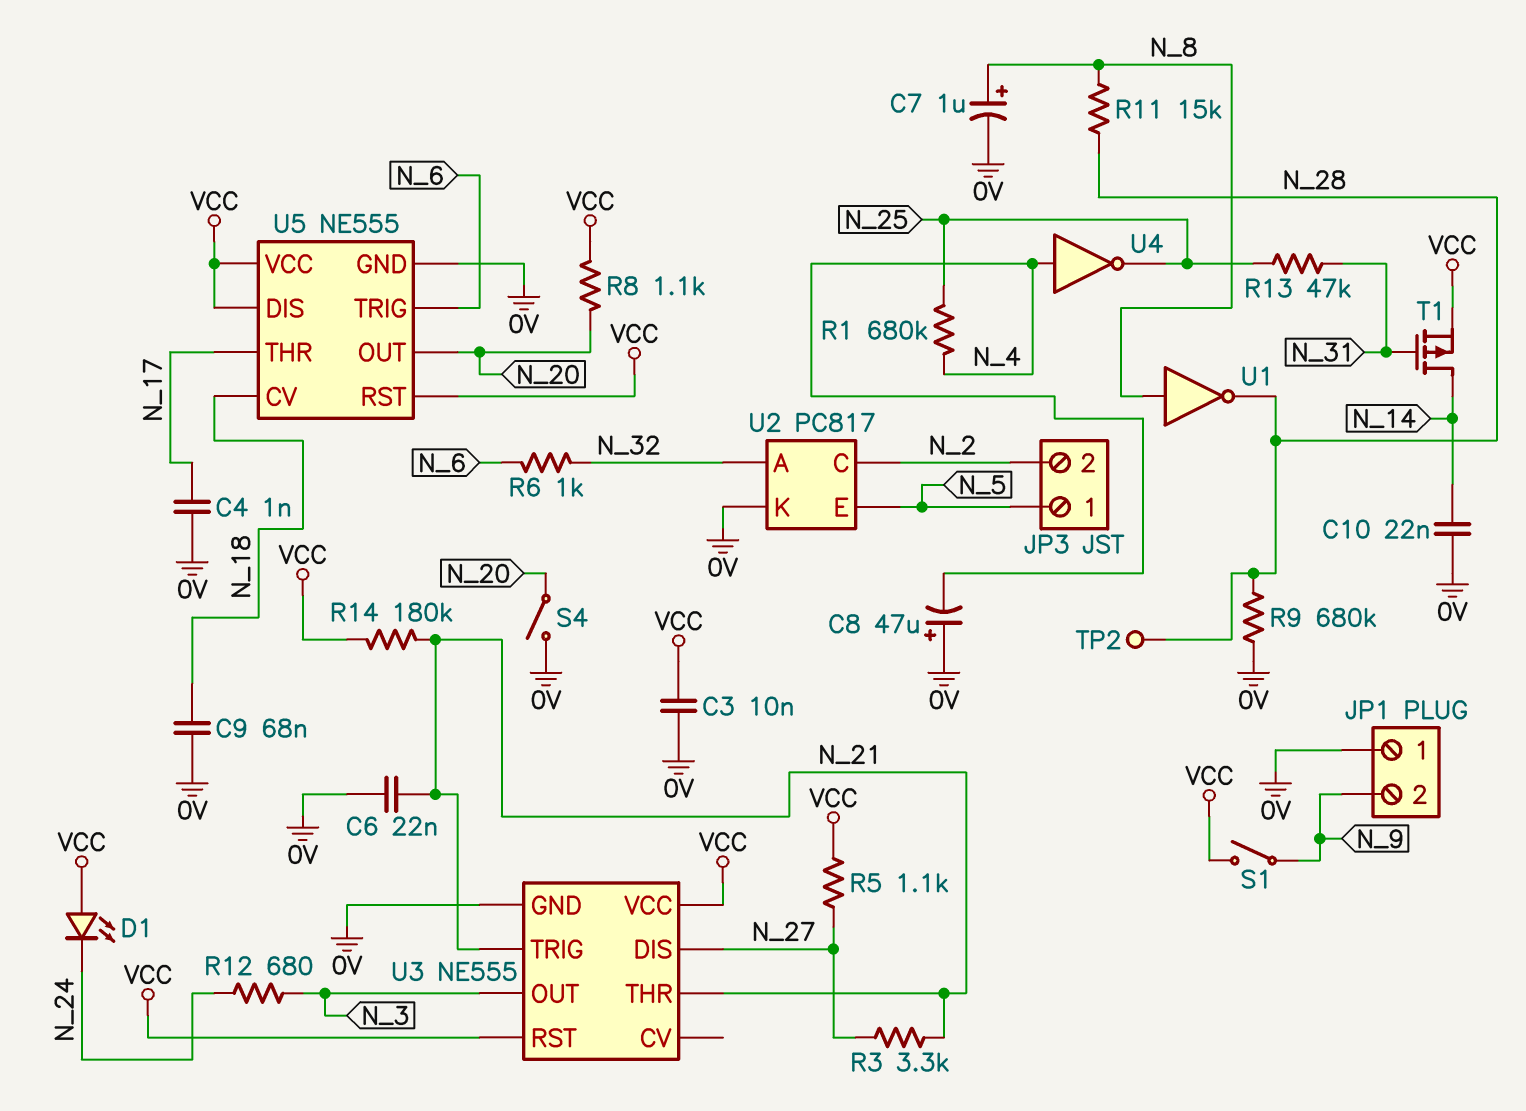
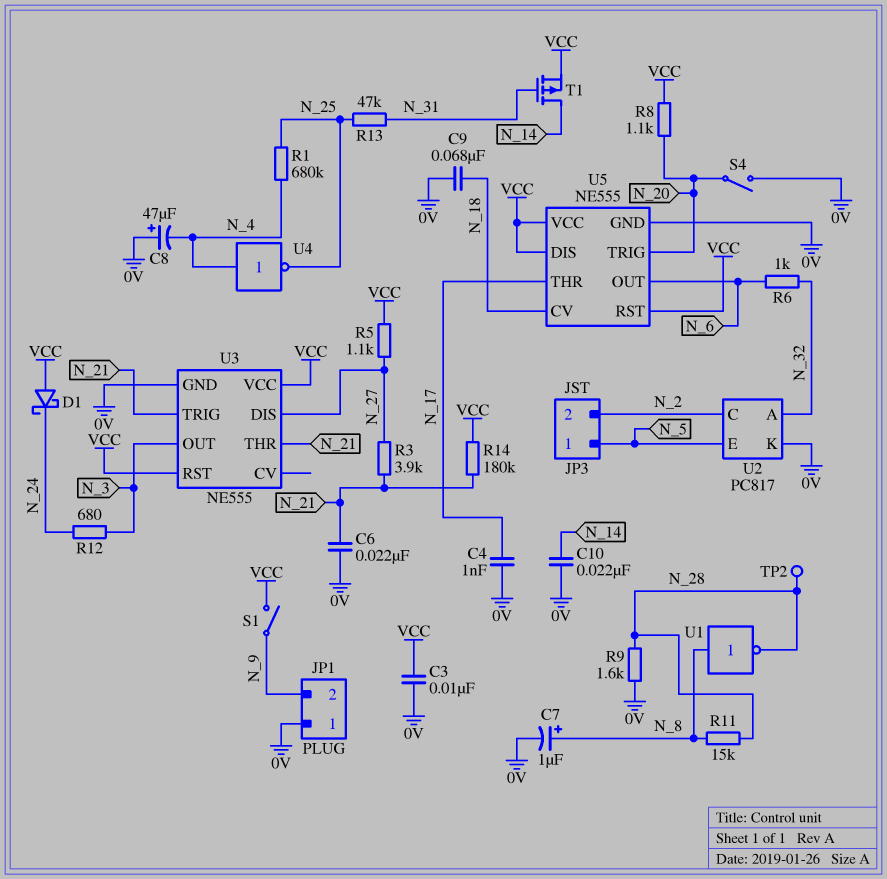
D1: LED (A VCC, K N_24) -> schottky (A VCC, K N_24)
R3: 3.3k (N_21, N_27) -> 3.9k (N_21, N_27)
R9: 680k (0V, N_28) -> 1.6k (0V, N_28)
U5 pin OUT: N_20 -> N_6
U5 pin TRIG: N_6 -> N_20

